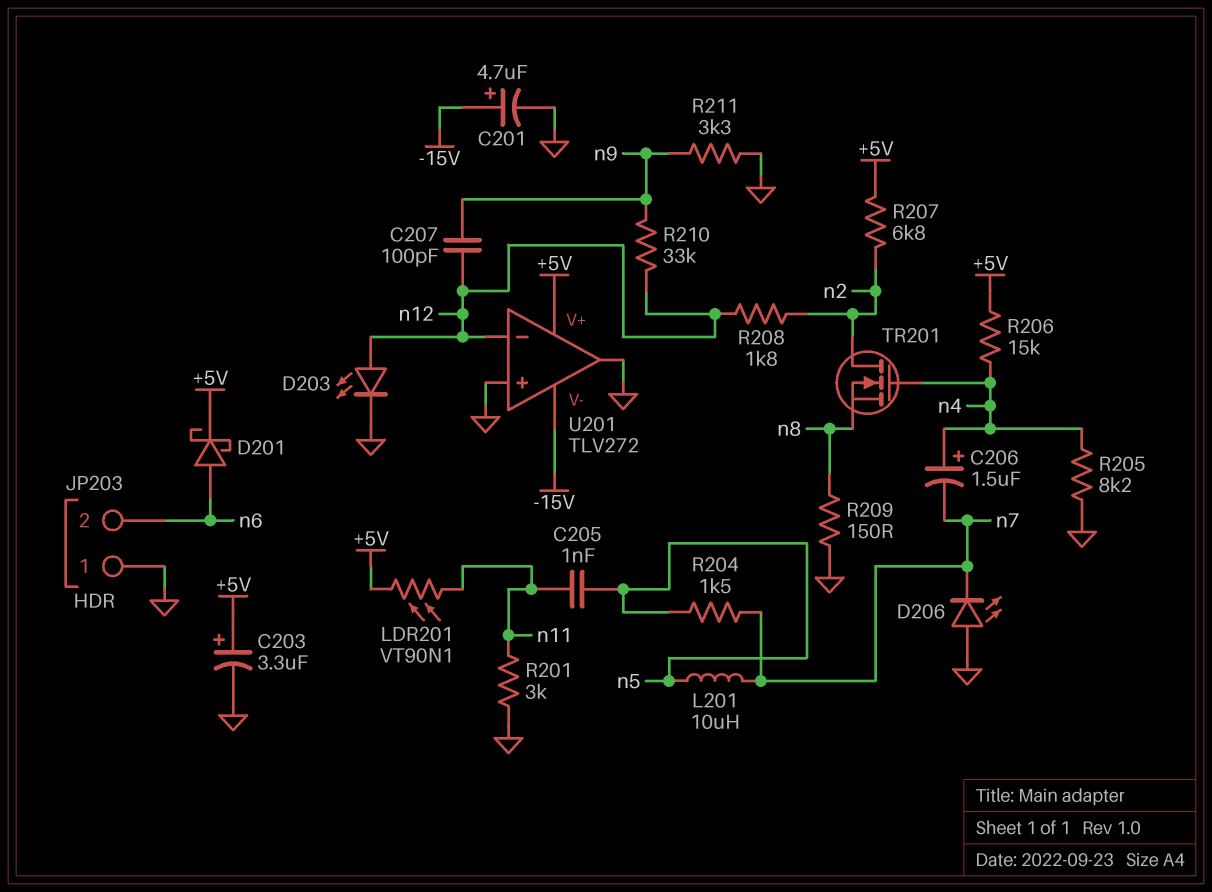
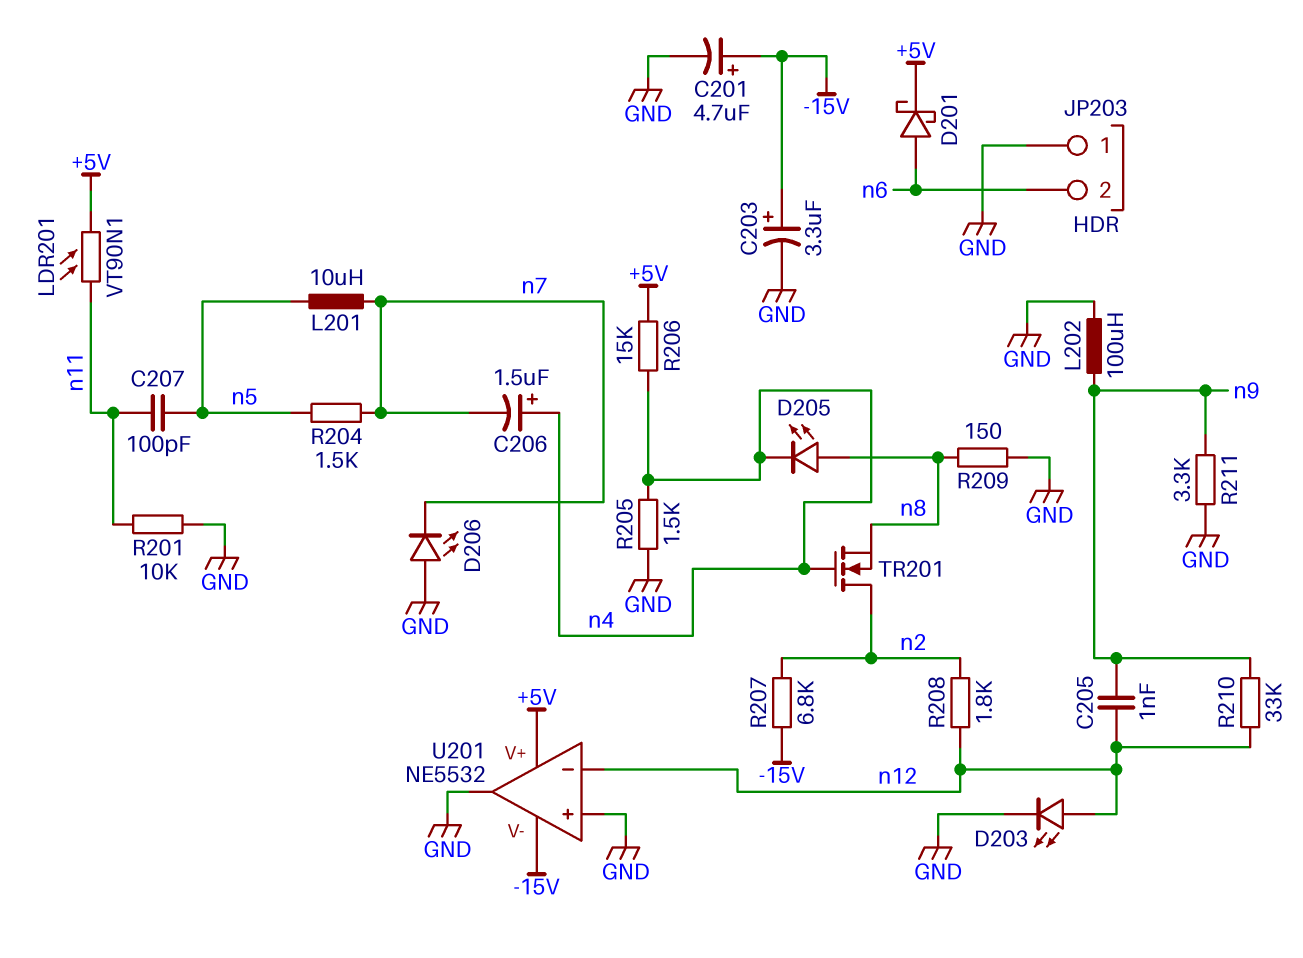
C203: 3.3uF (plus +5V, minus GND) -> 3.3uF (plus -15V, minus GND)
C205: 1nF (n5, n11) -> 1nF (n9, n12)
C207: 100pF (n9, n12) -> 100pF (n5, n11)
D205: none -> LED (A n8, K n4)
L202: none -> 100uH (GND, n9)
R201: 3k (GND, n11) -> 10k (GND, n11)
R205: 8.2k (GND, n4) -> 1.5k (GND, n4)
R207: 6.8k (+5V, n2) -> 6.8k (-15V, n2)
U201: TLV272 -> NE5532

